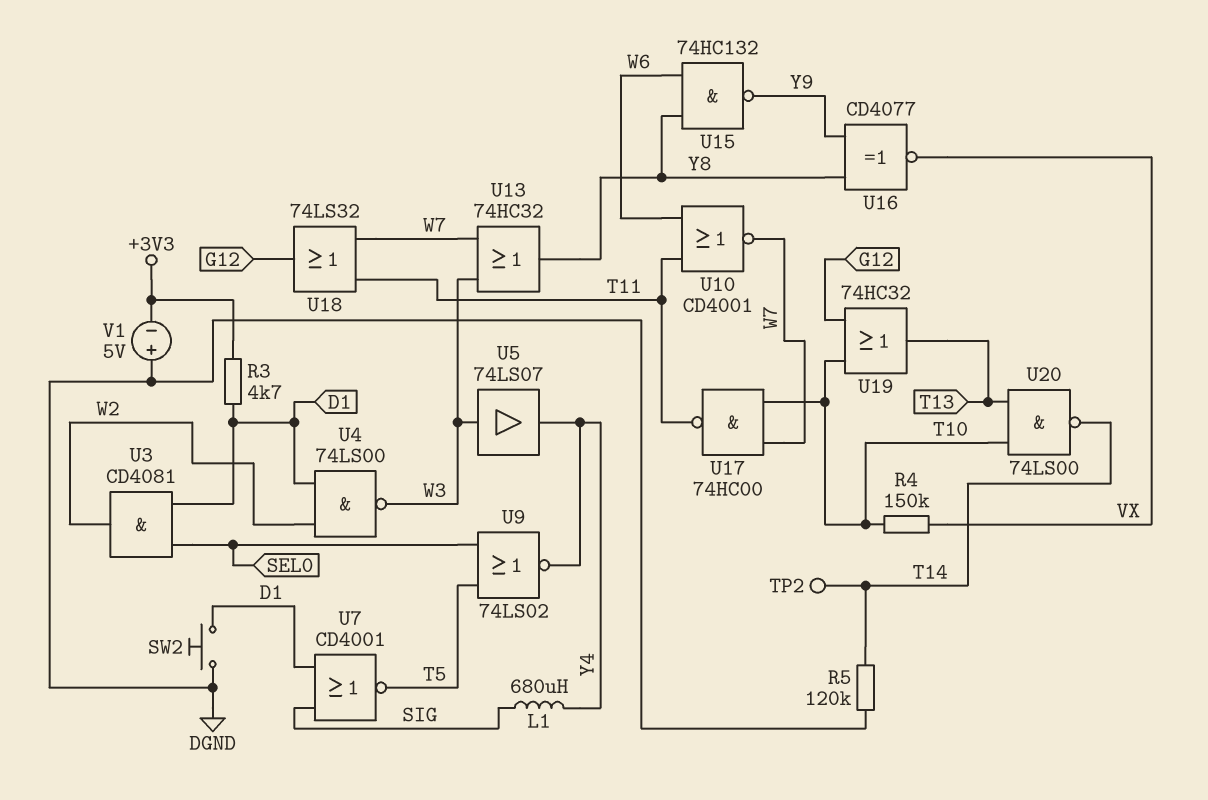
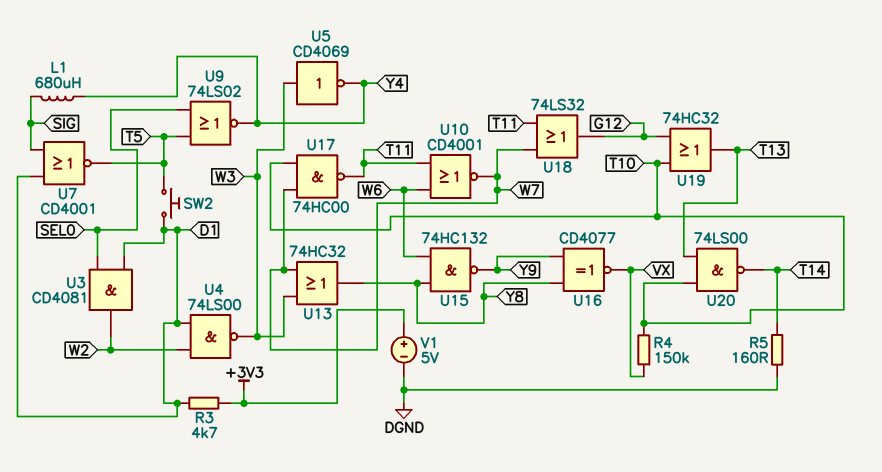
R5: 120k (DGND, T14) -> 160 (DGND, T14)
SW2: button (D1, DGND) -> button (D1, T5)
TP2: test point (T14) -> none
U5: buffer 74LS07 (in W3, out Y4) -> NOT CD4069 (in W3, out Y4)
V1: 5V (plus DGND, minus +3V3) -> 5V (plus +3V3, minus DGND)

